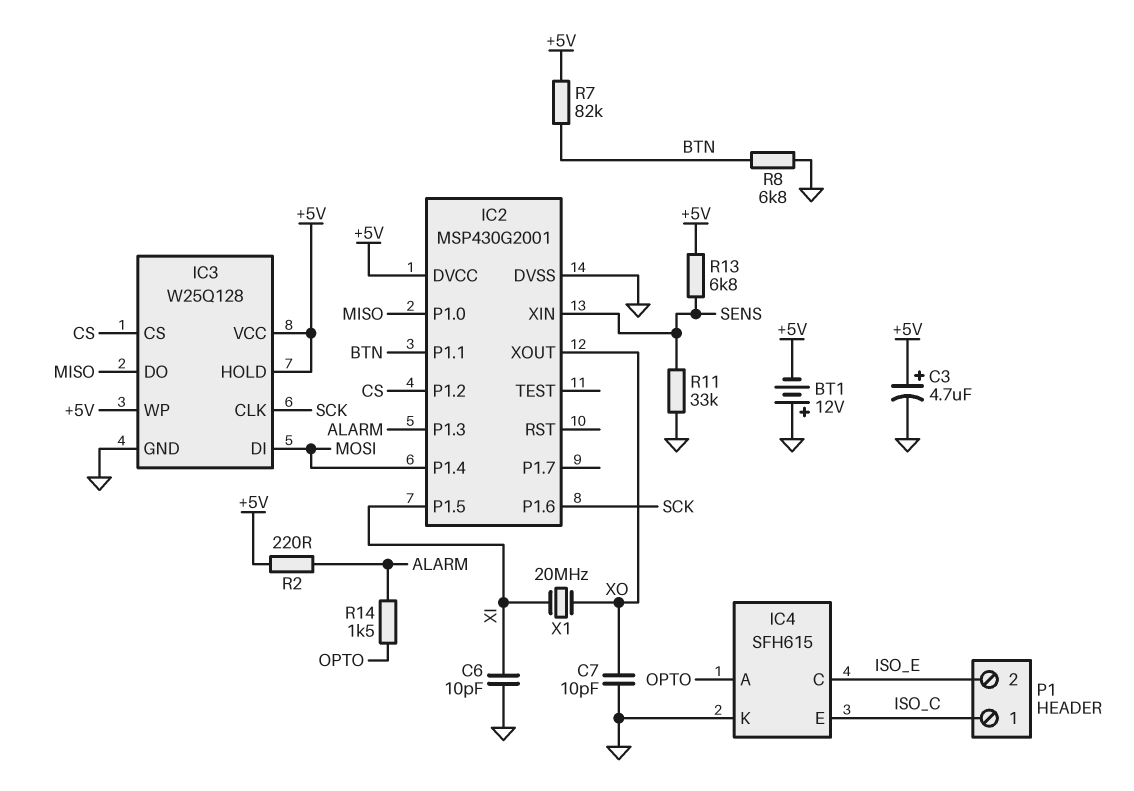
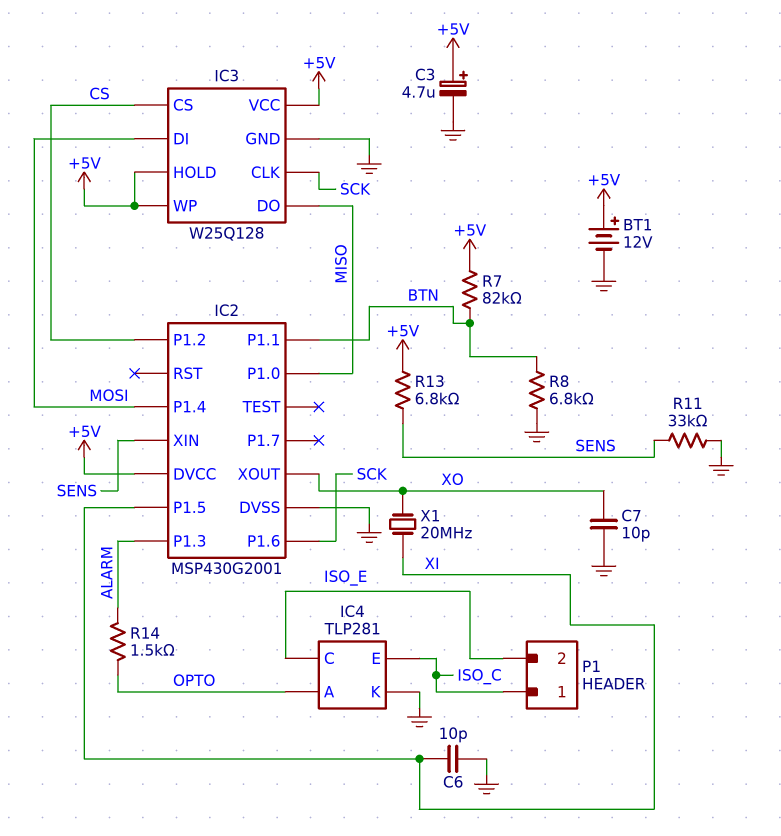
BT1: 12V (plus GND, minus +5V) -> 12V (plus +5V, minus GND)
IC4: SFH615 -> TLP281
R2: 220 (+5V, ALARM) -> none

